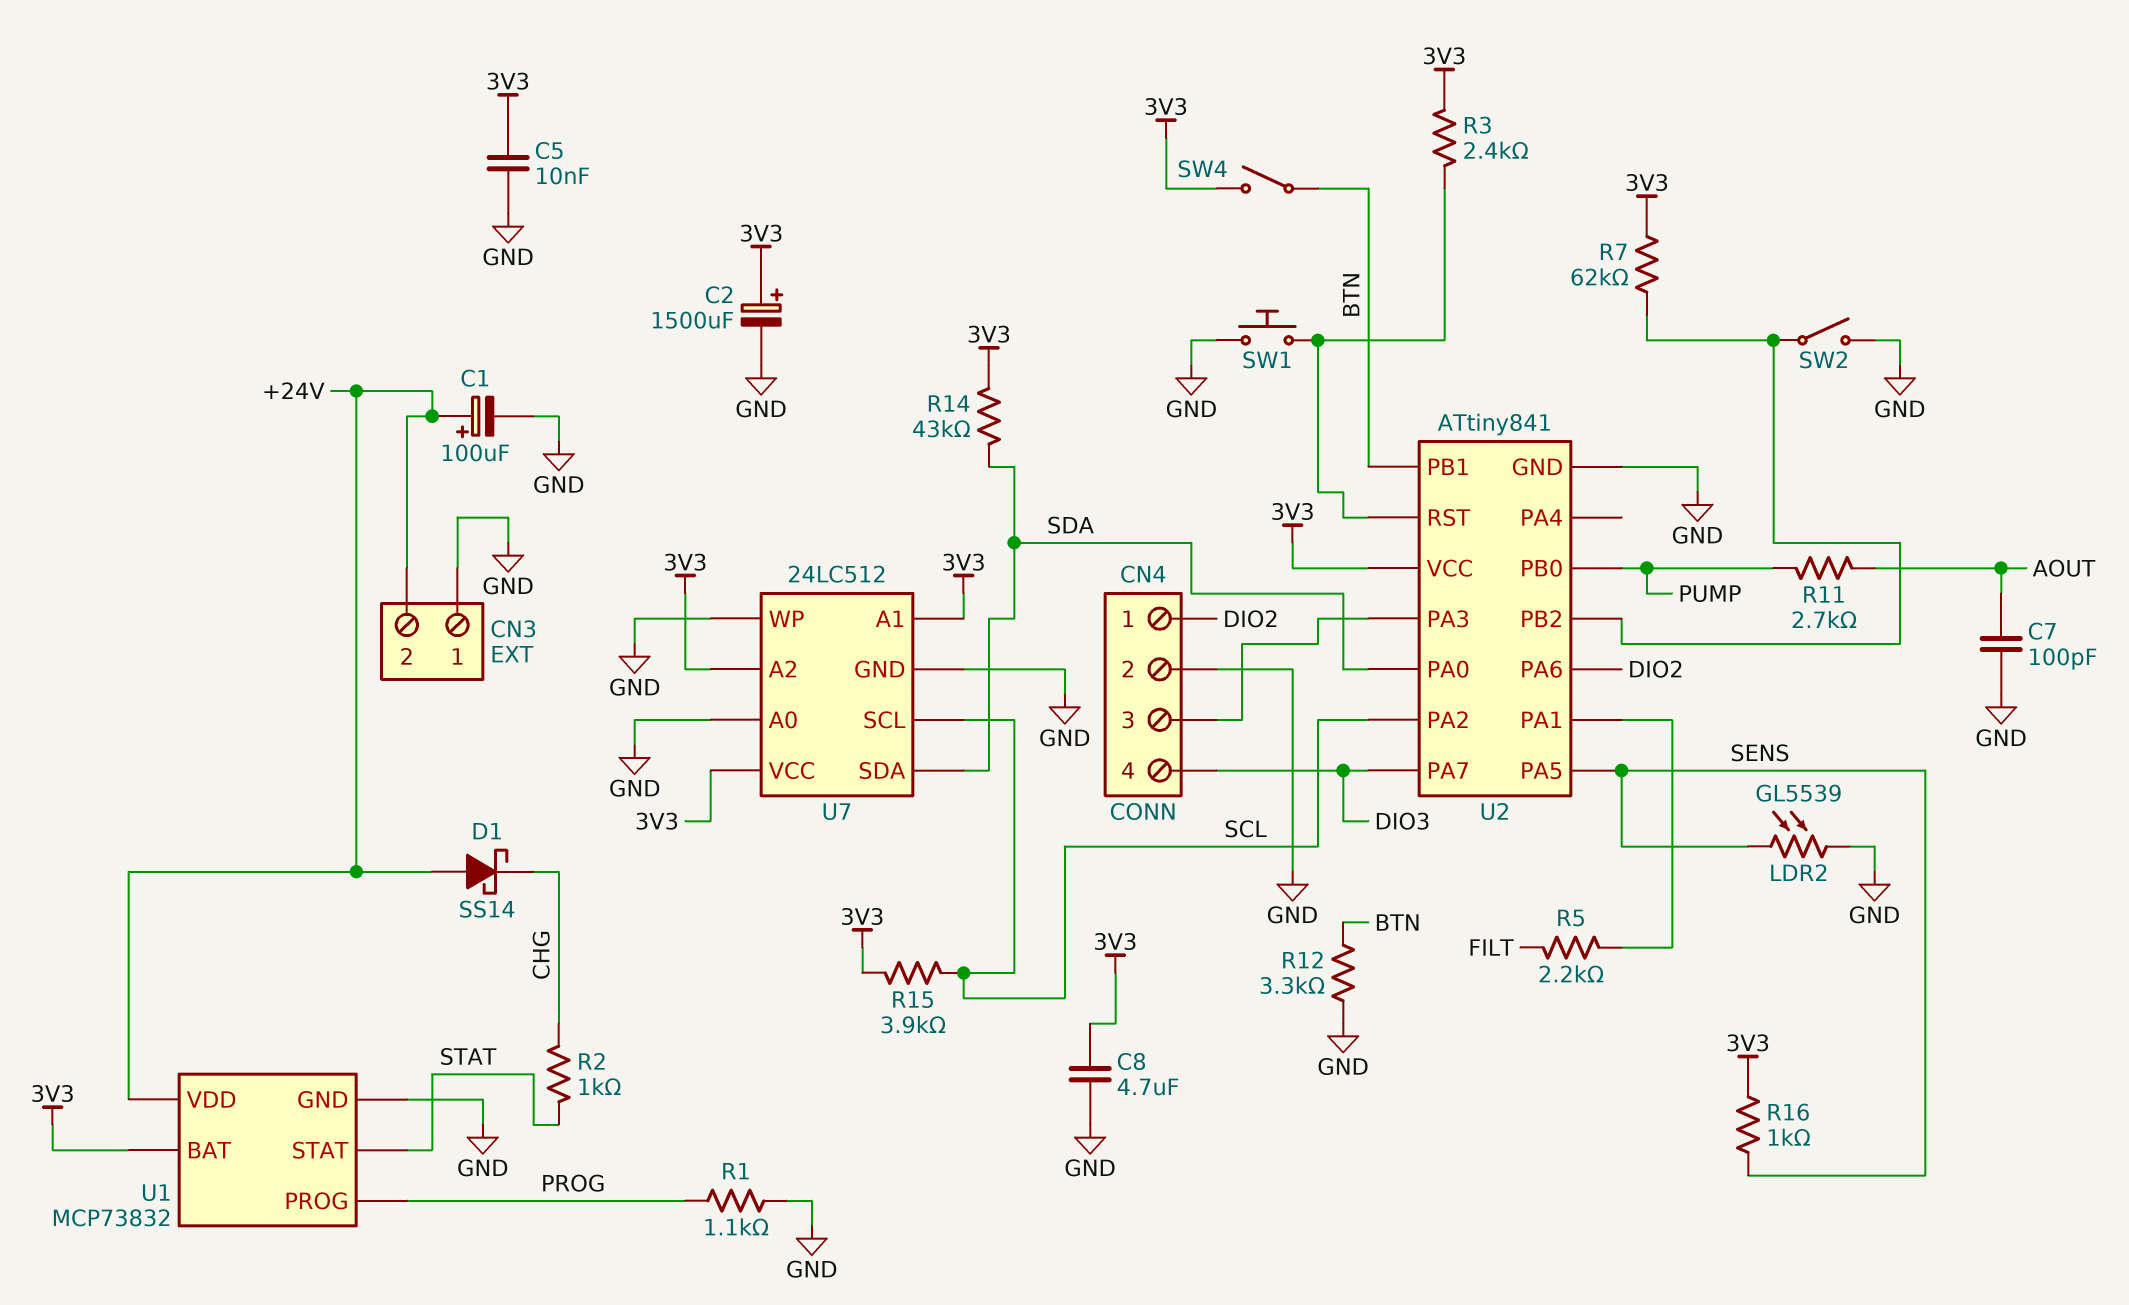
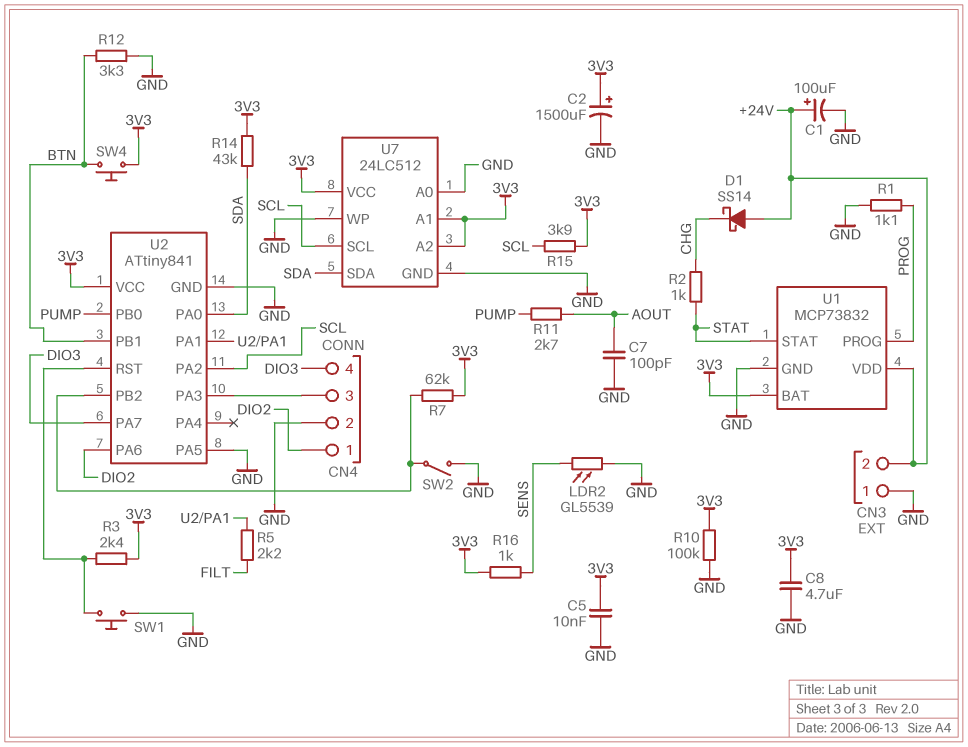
R10: none -> 100k (3V3, GND)
SW4: switch (3V3, BTN) -> button (3V3, BTN)
U2 pin PA5: SENS -> GND

